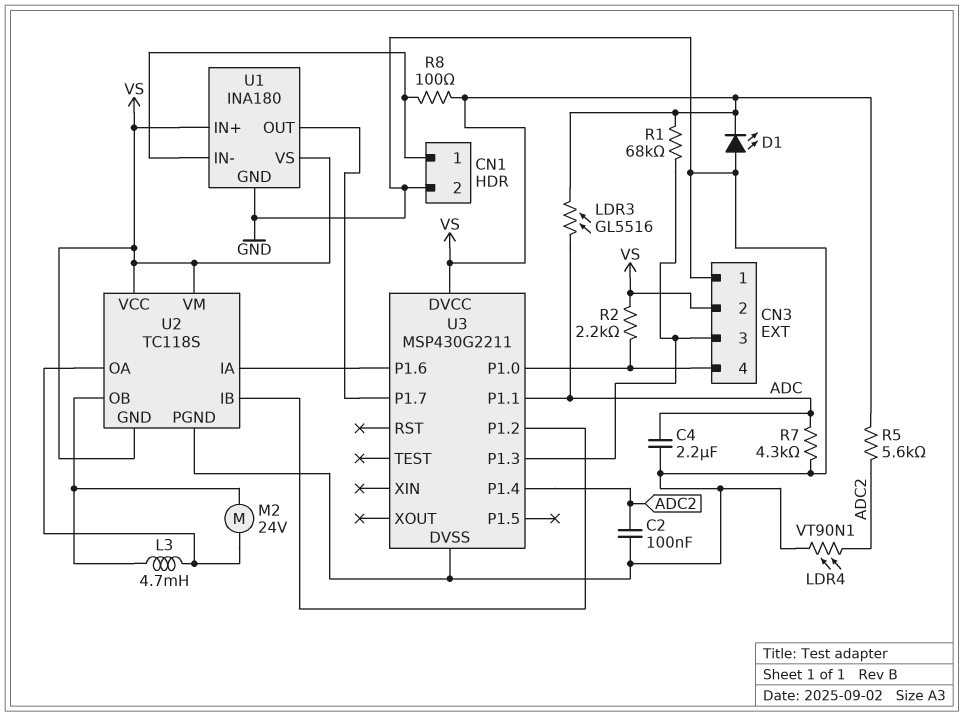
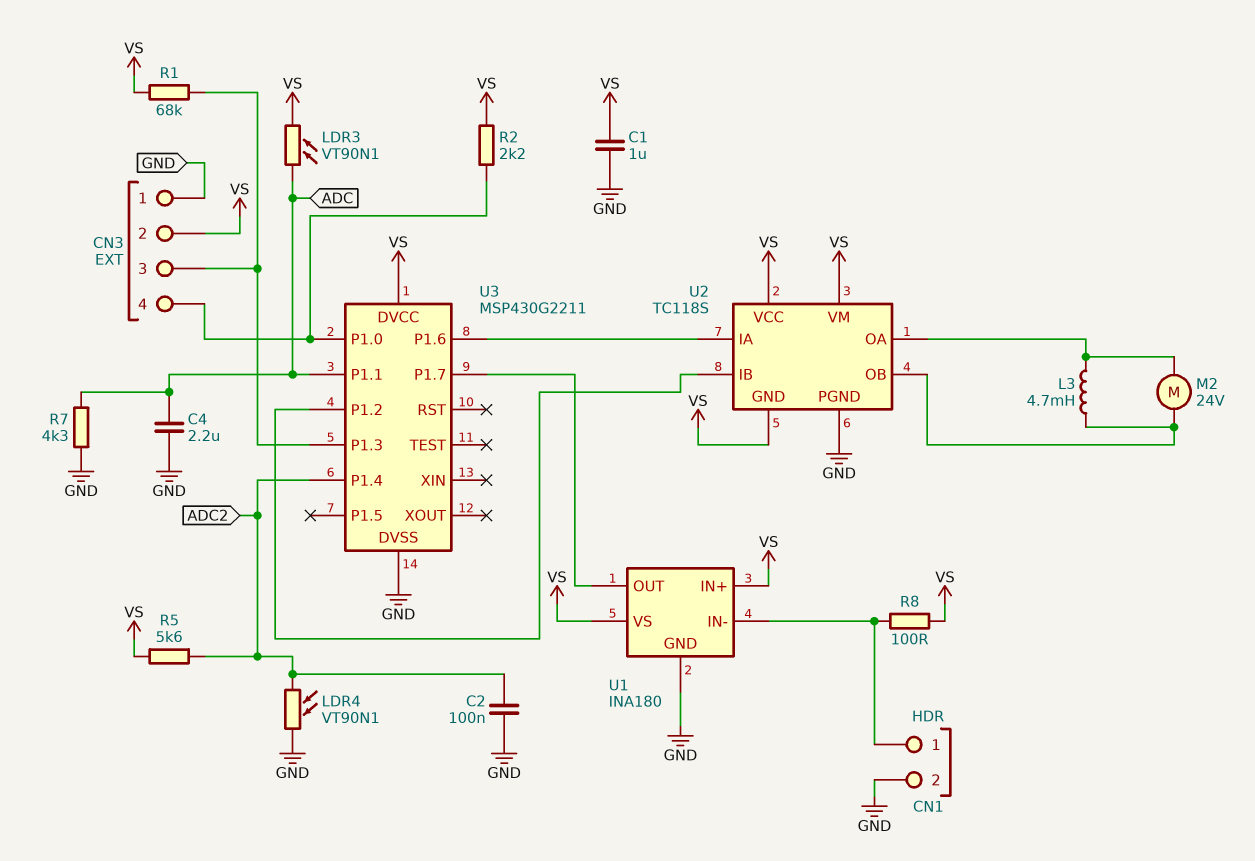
C1: none -> 1uF (GND, VS)
D1: LED (A GND, K VS) -> none
LDR3: GL5516 (ADC, VS) -> VT90N1 (ADC, VS)

